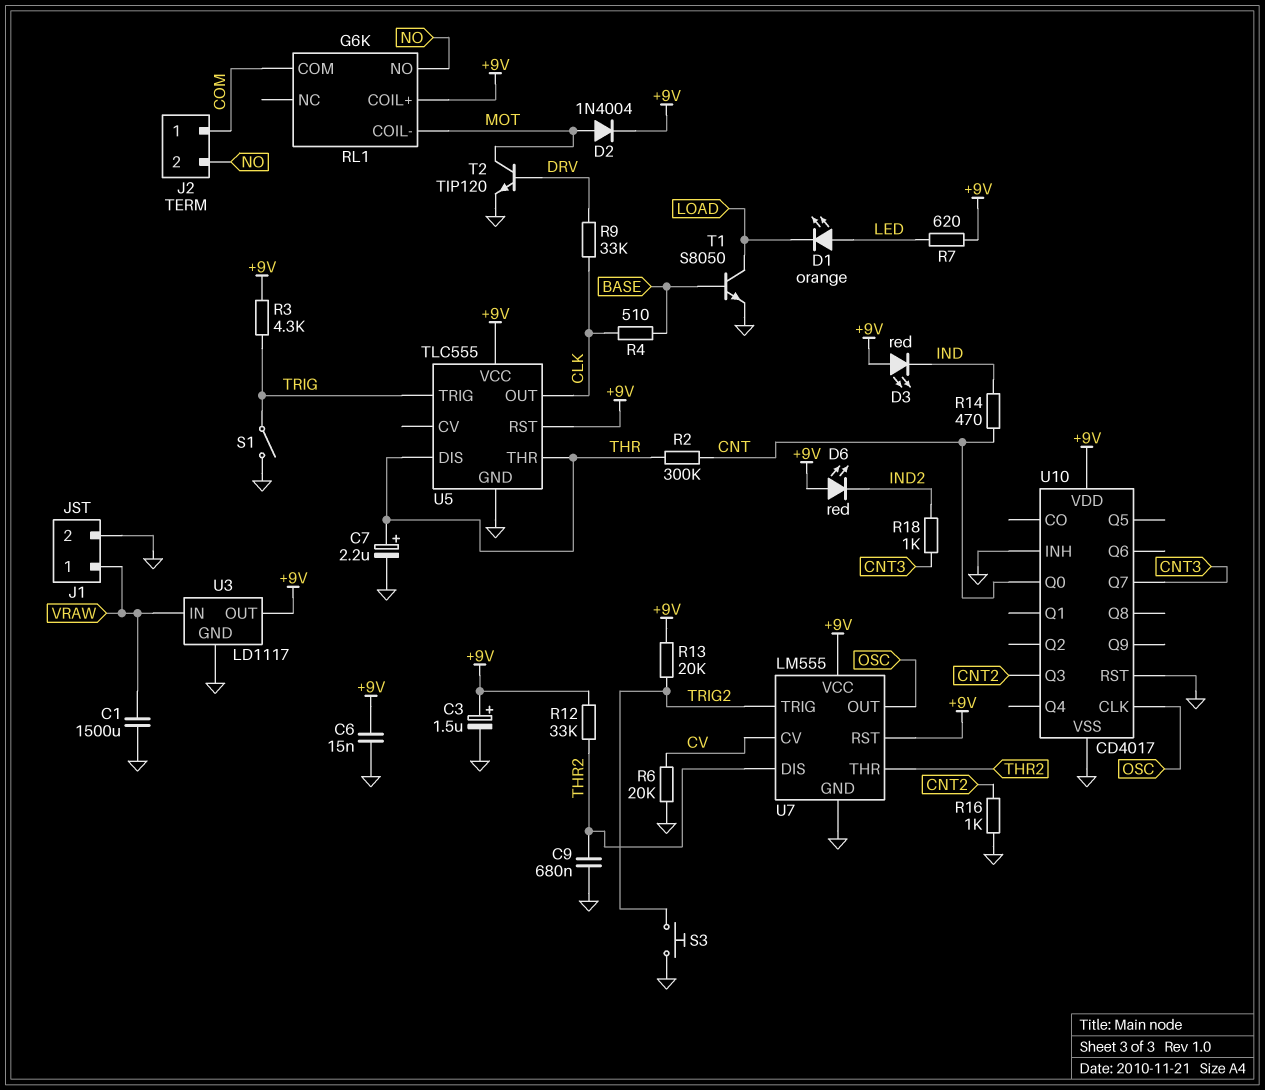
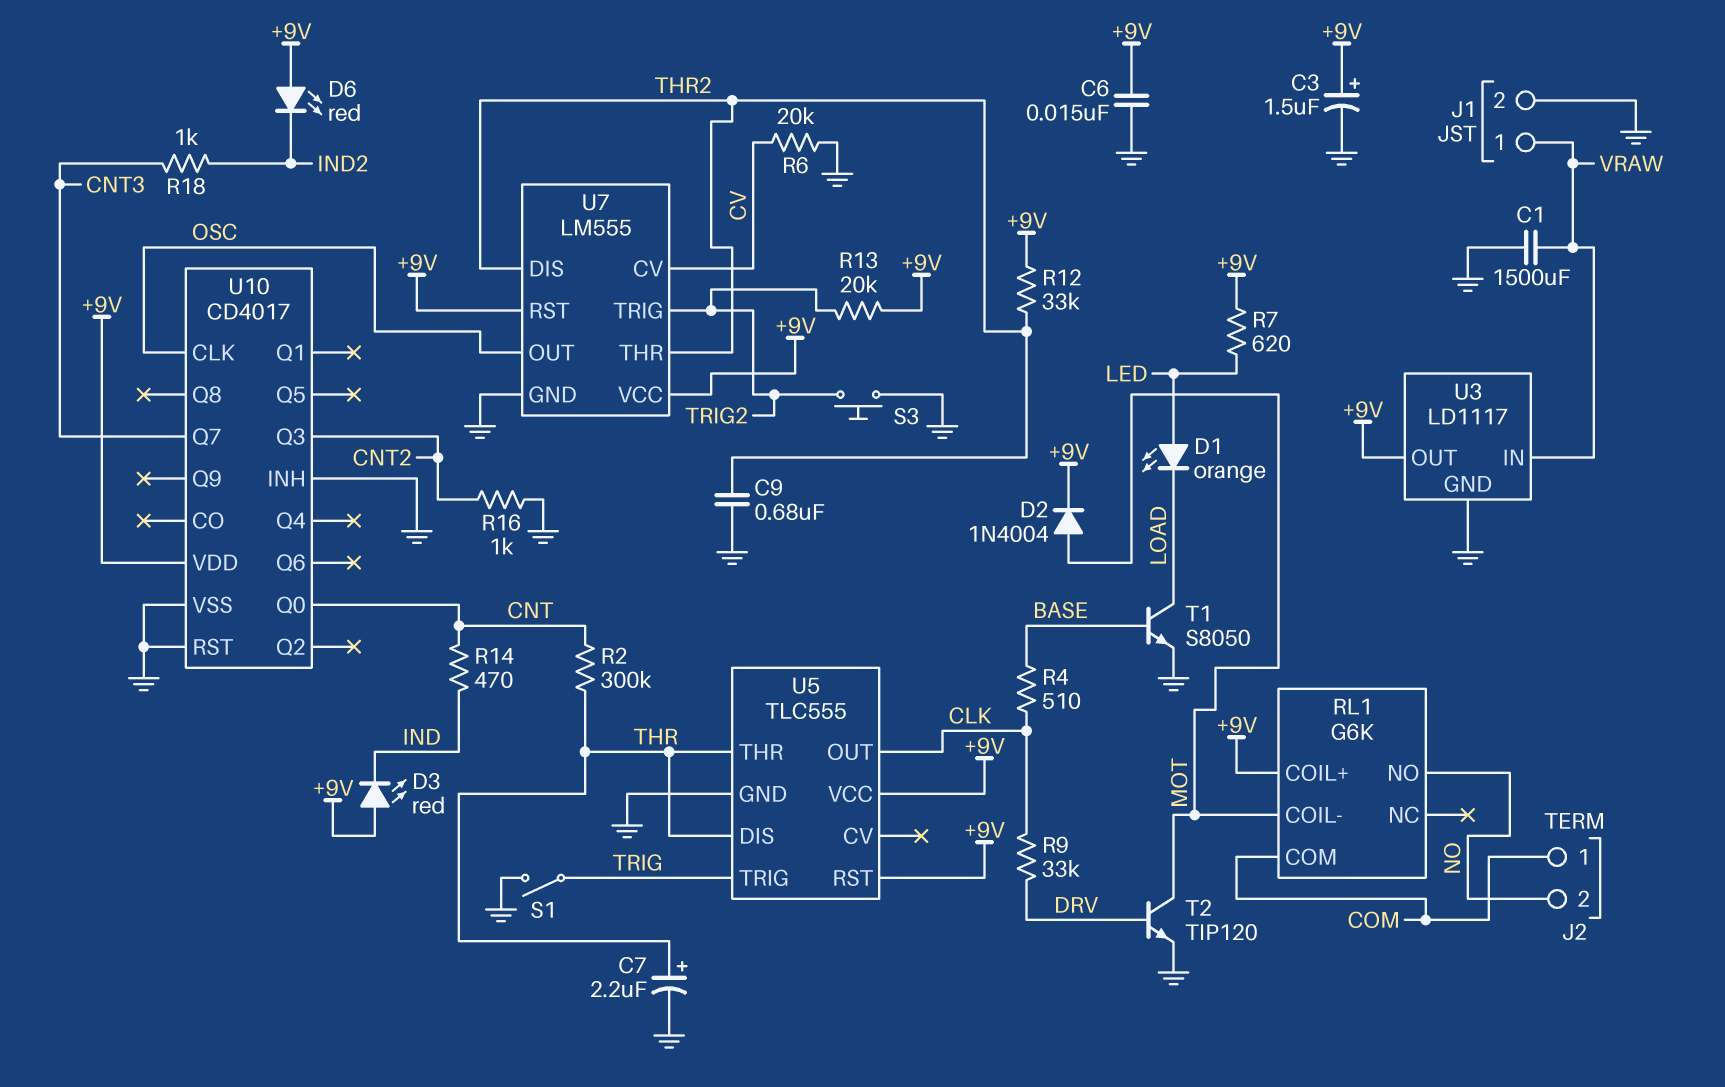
R3: 4.3k (+9V, TRIG) -> none

